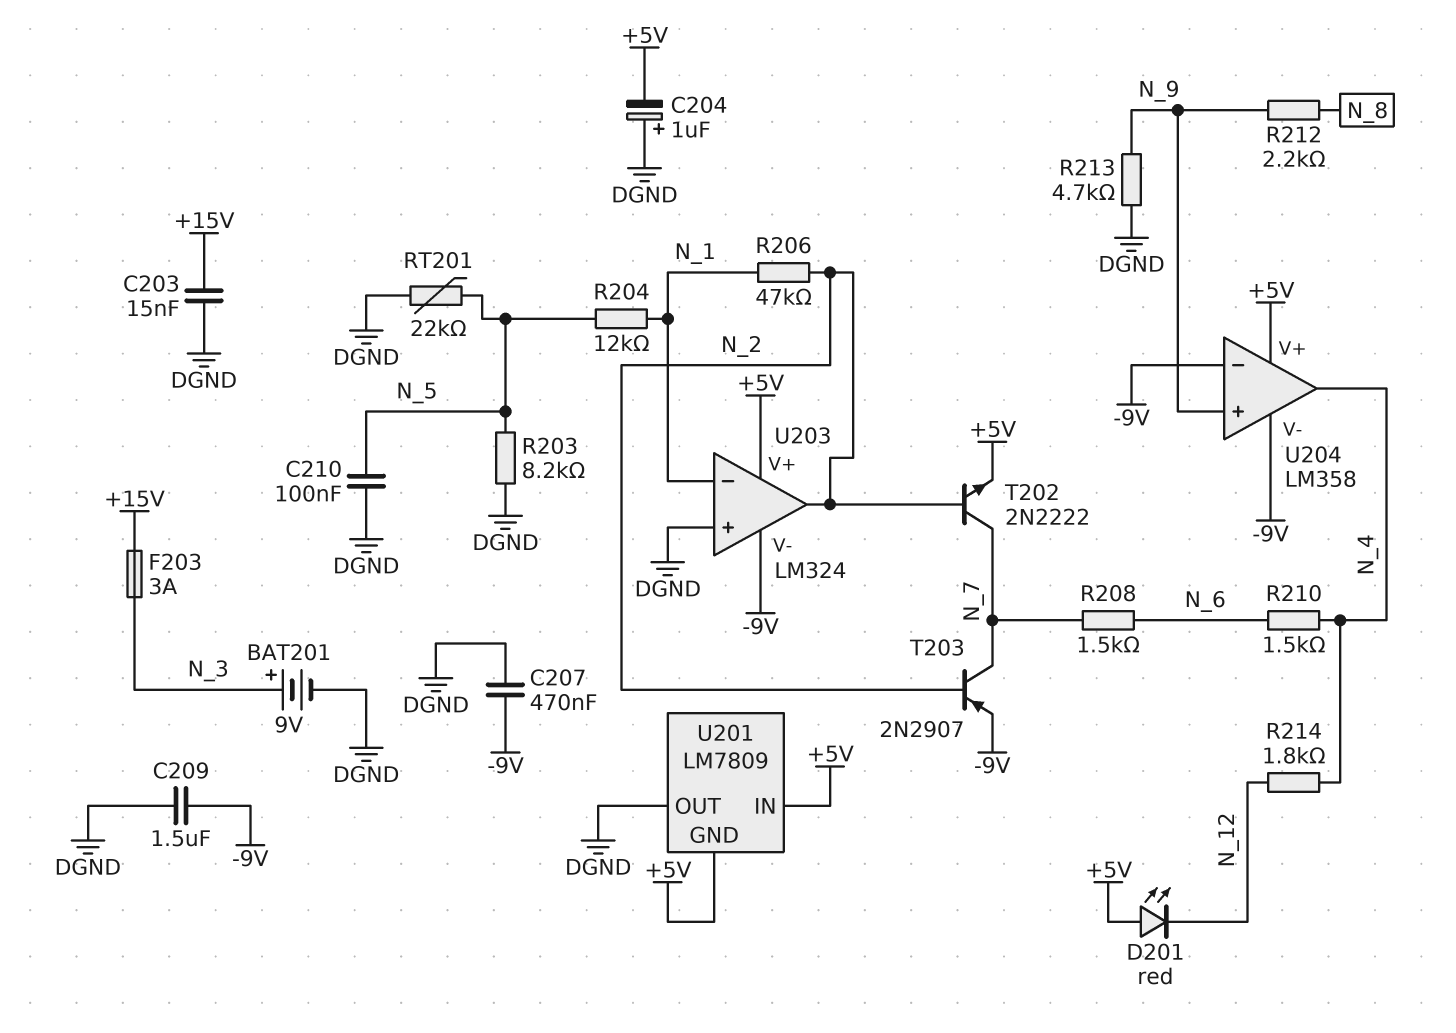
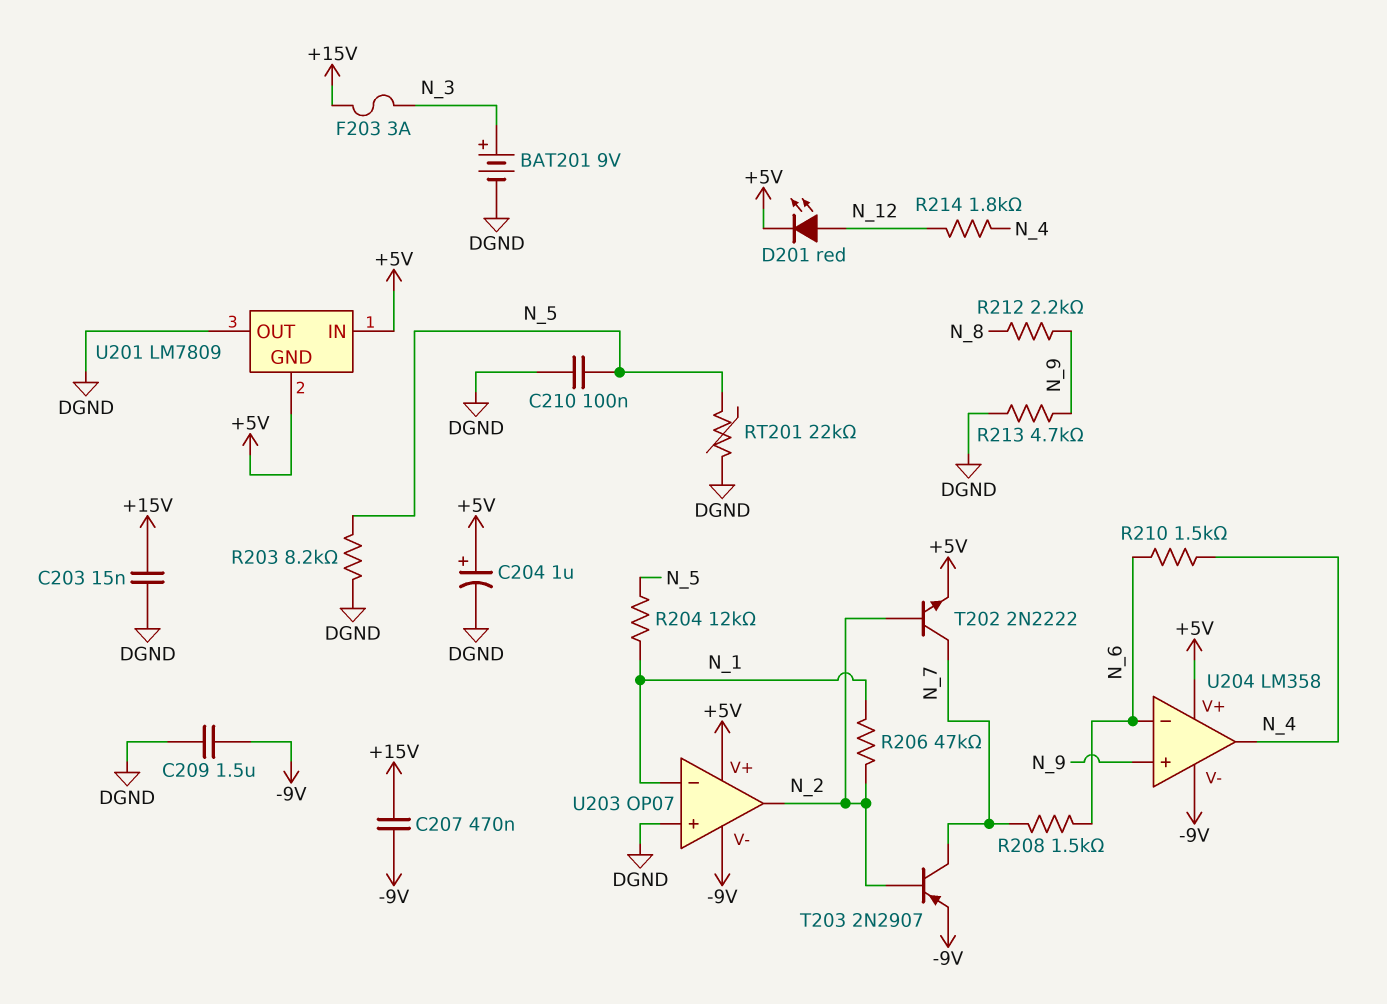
C204: 1uF (plus DGND, minus +5V) -> 1uF (plus +5V, minus DGND)
C207: 470nF (-9V, DGND) -> 470nF (+15V, -9V)
D201: LED red (A +5V, K N_12) -> LED red (A N_12, K +5V)
U203: LM324 -> OP07
U204 pin in-: -9V -> N_6

